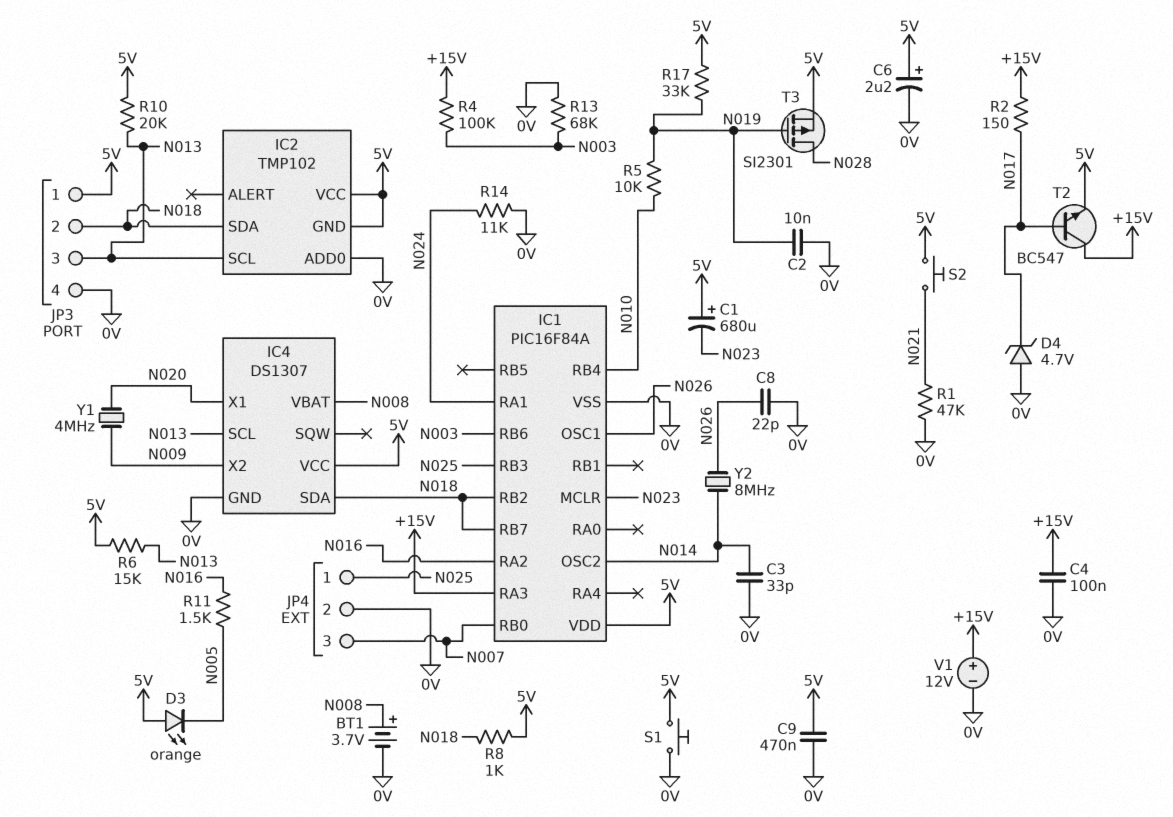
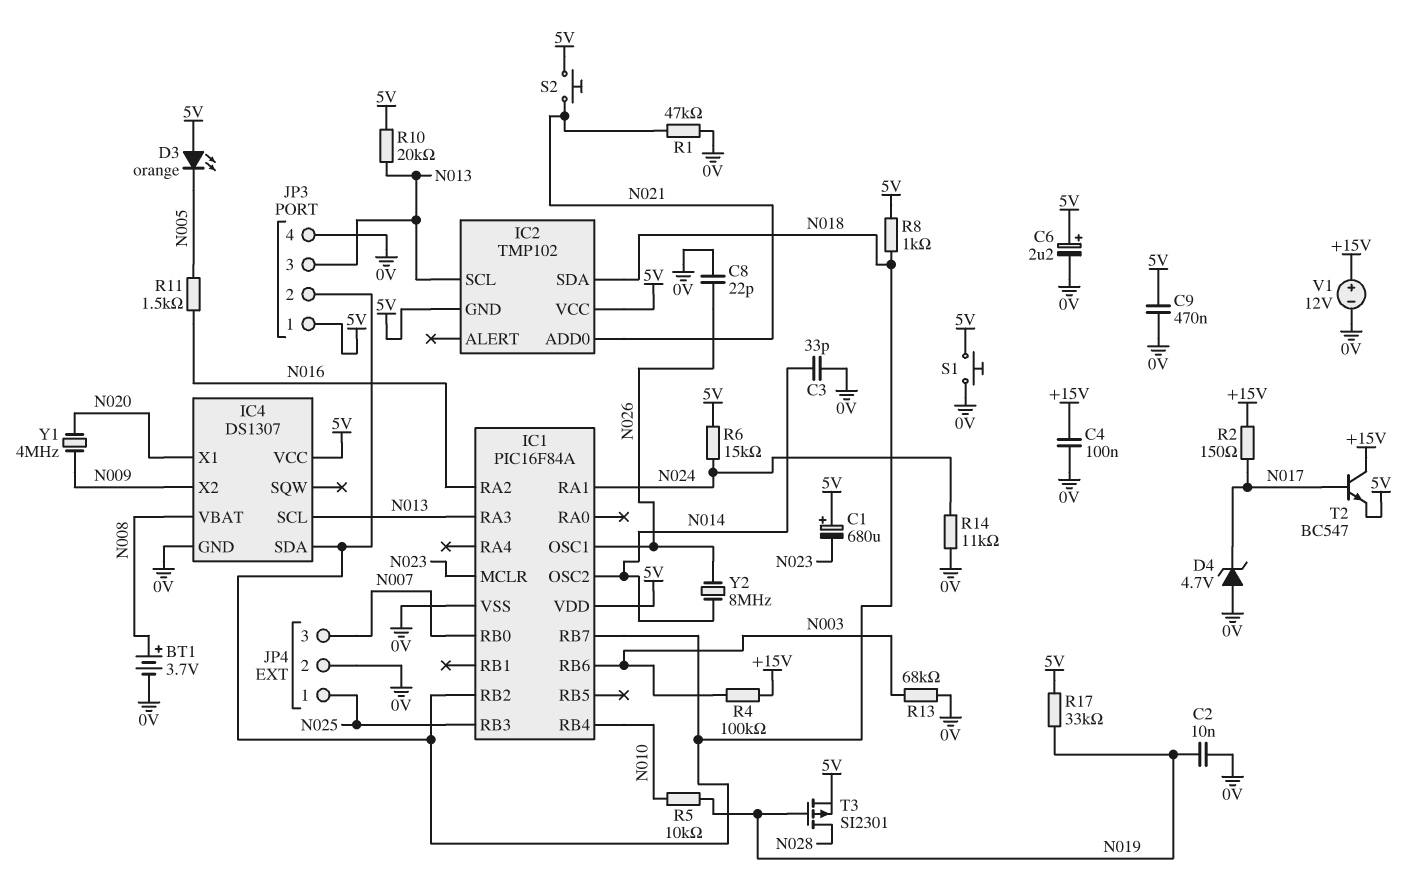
IC1 pin RA3: +15V -> N013
IC2 pin ADD0: 0V -> N021
R6: 15k (5V, N013) -> 15k (5V, N024)

